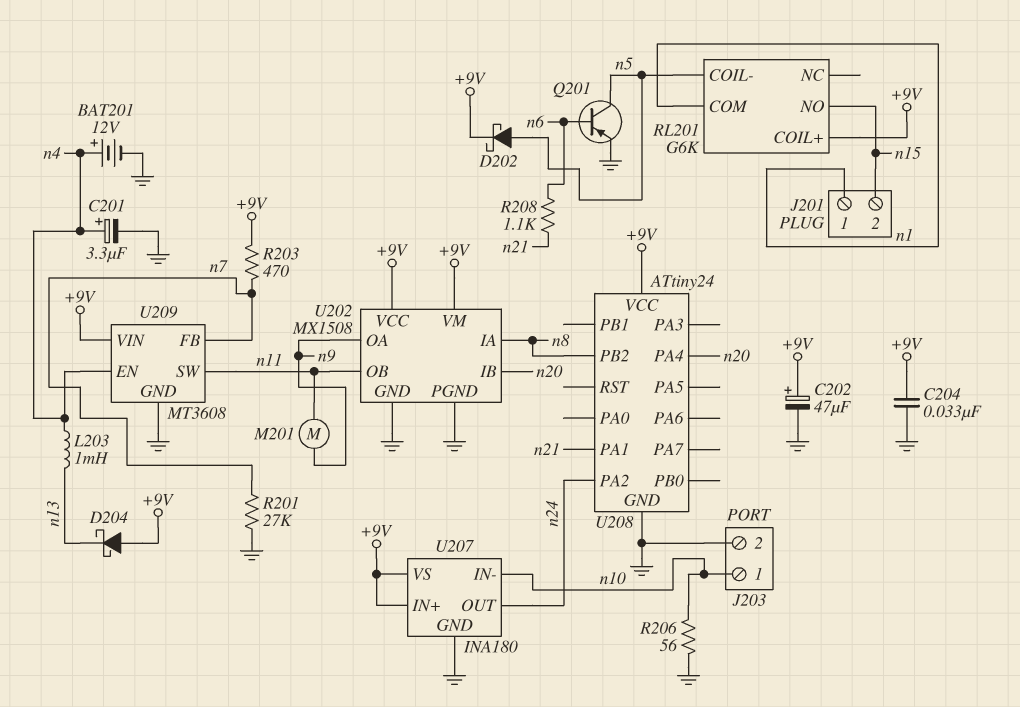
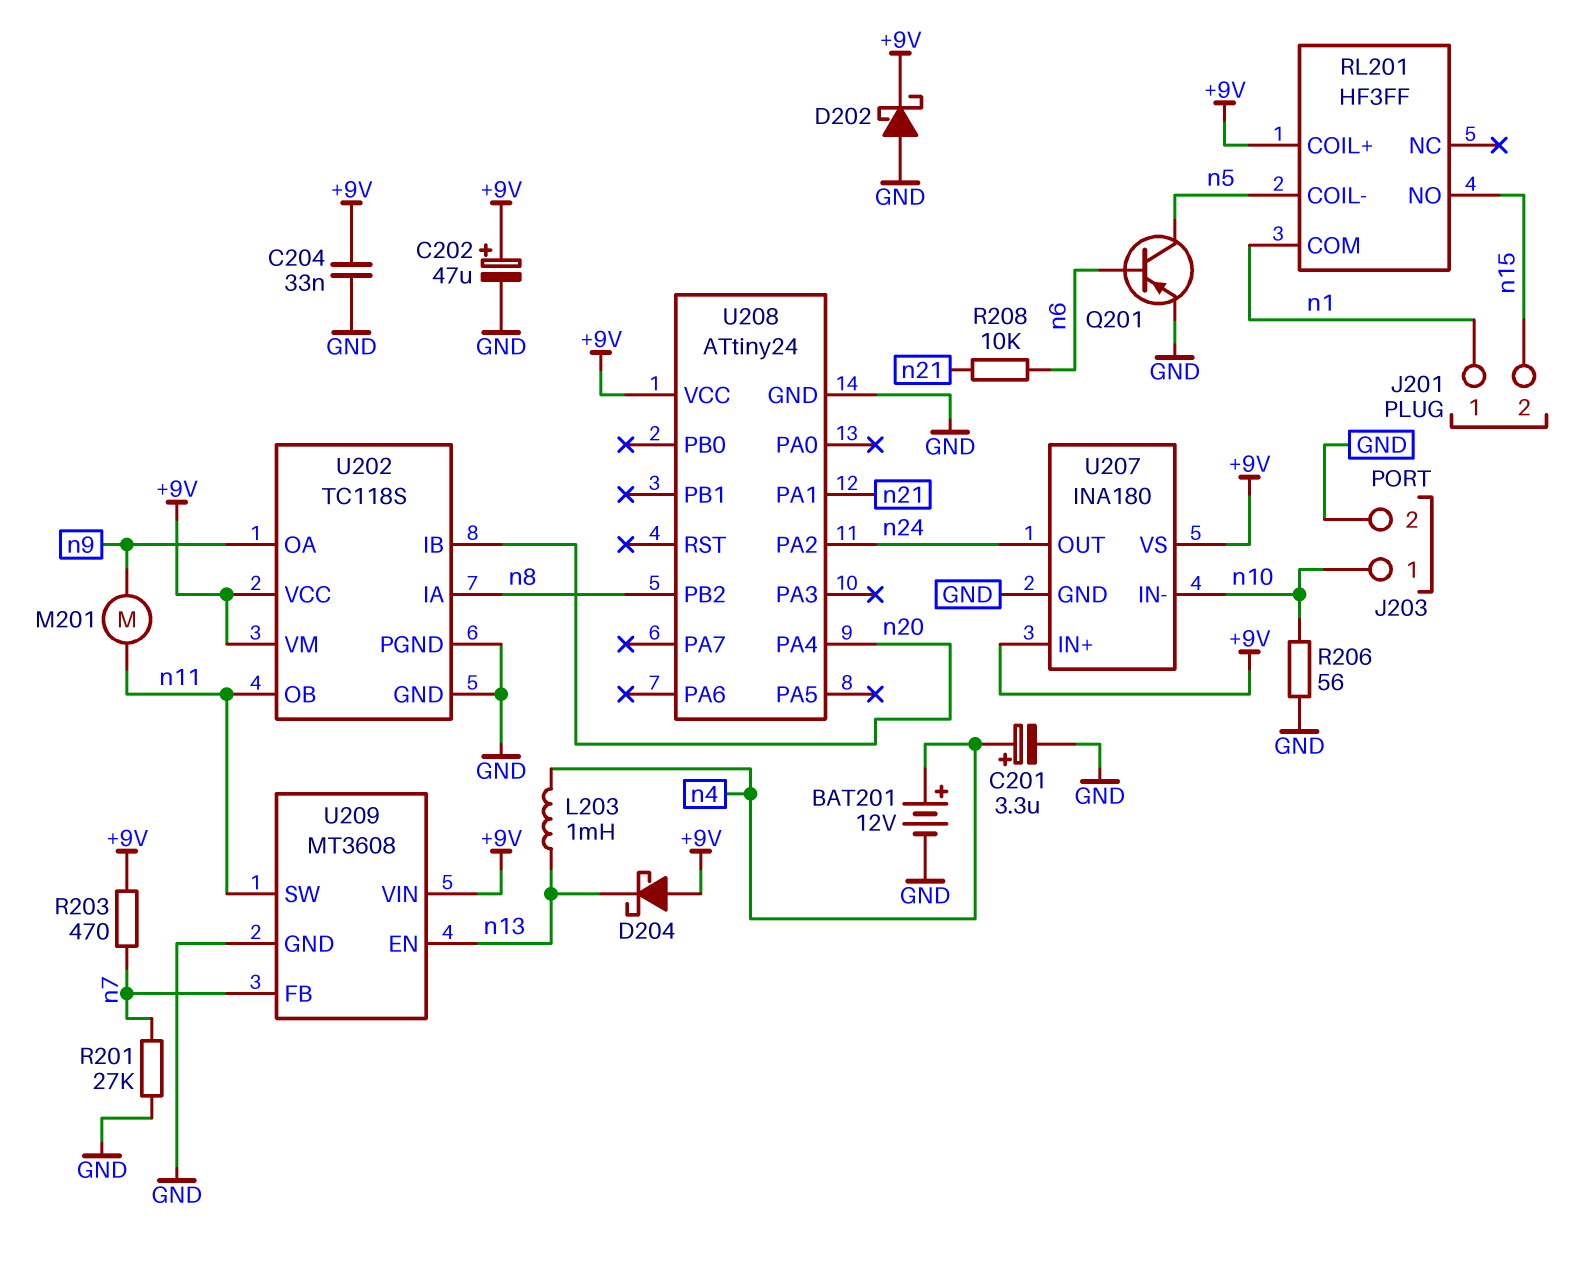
D202: schottky (A n5, K +9V) -> schottky (A GND, K +9V)
R208: 1.1k (n6, n21) -> 10k (n6, n21)
RL201: G6K -> HF3FF
U202: MX1508 -> TC118S
U209 pin EN: n4 -> n13

